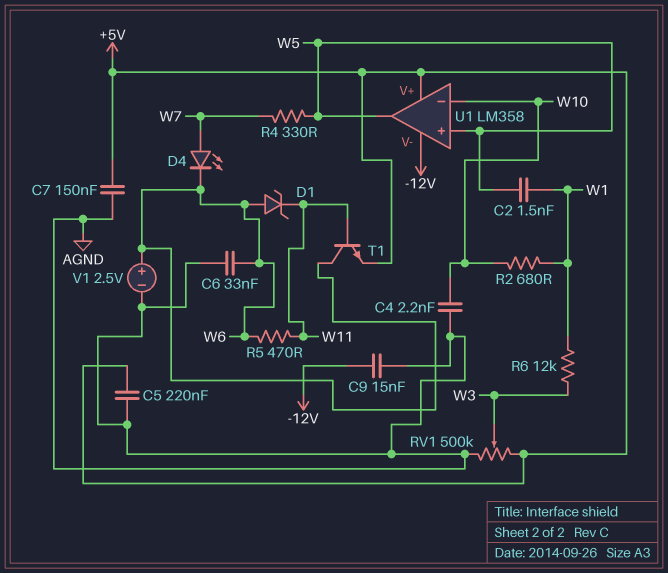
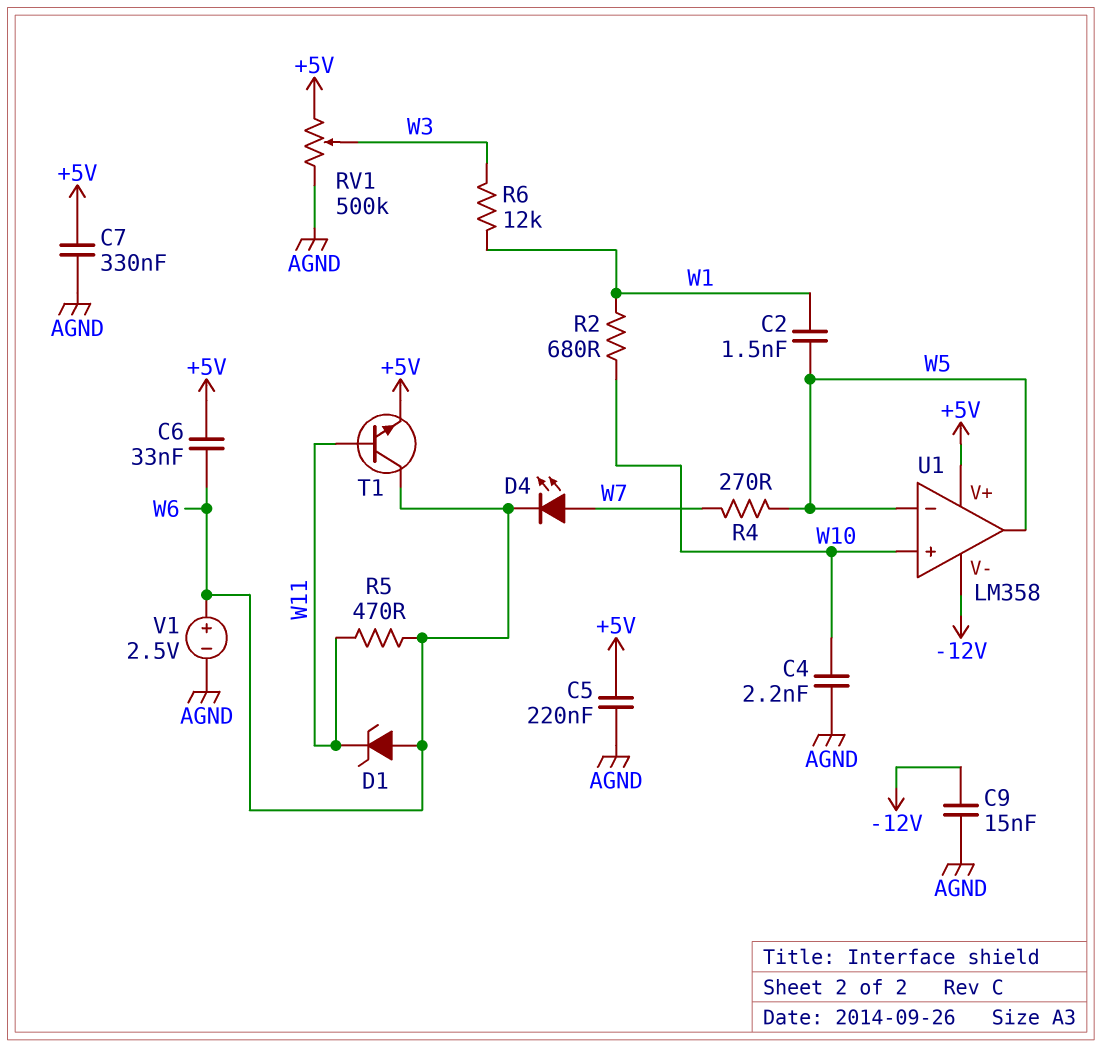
C6: 33nF (AGND, W6) -> 33nF (+5V, W6)
C7: 150nF (+5V, AGND) -> 330nF (+5V, AGND)
R4: 330 (W5, W7) -> 270 (W5, W7)
U1 pin in+: W5 -> W10
U1 pin in-: W10 -> W5

